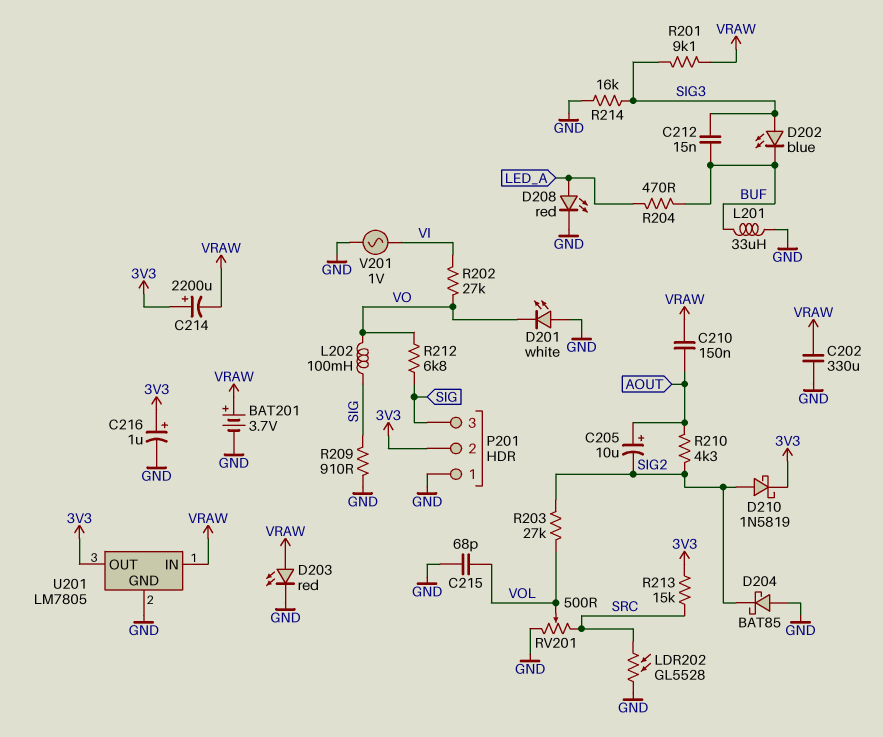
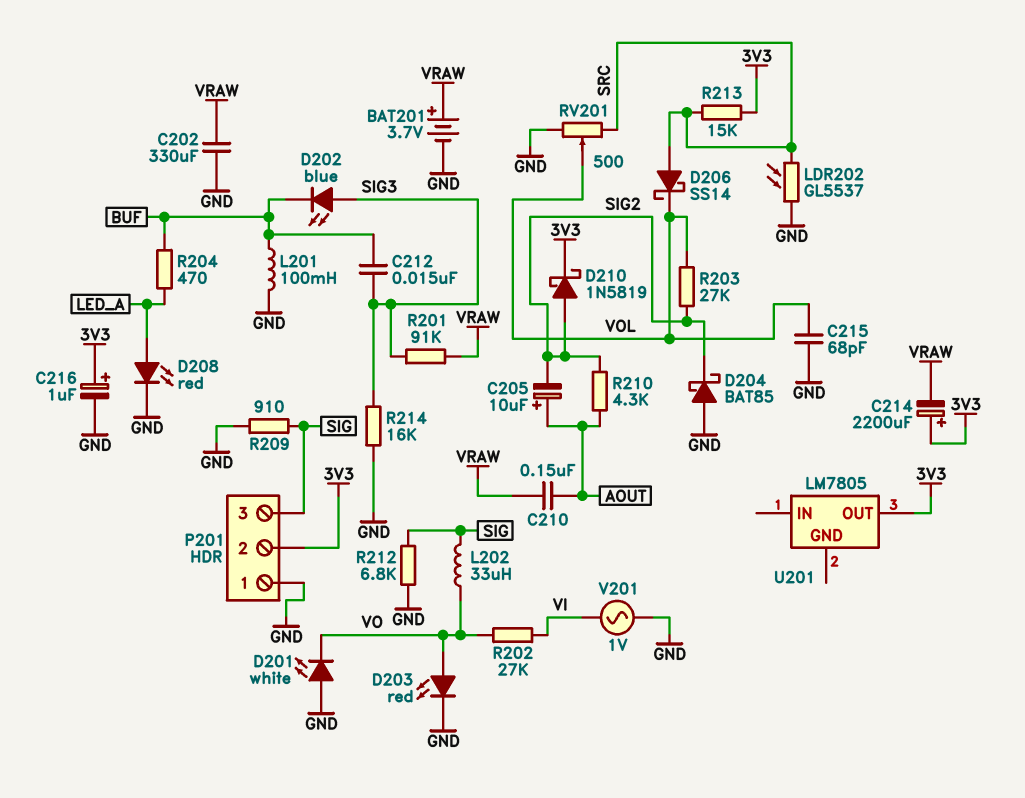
D203: LED red (A VRAW, K GND) -> LED red (A VO, K GND)
D206: none -> schottky SS14 (A SRC, K VOL)
L201: 33uH (BUF, GND) -> 100mH (BUF, GND)
L202: 100mH (SIG, VO) -> 33uH (SIG, VO)
LDR202: GL5528 (GND, SRC) -> GL5537 (GND, SRC)
R201: 9.1k (SIG3, VRAW) -> 91k (SIG3, VRAW)
R212: 6.8k (SIG, VO) -> 6.8k (GND, SIG)
U201 pin GND: GND -> none
U201 pin IN: VRAW -> none

